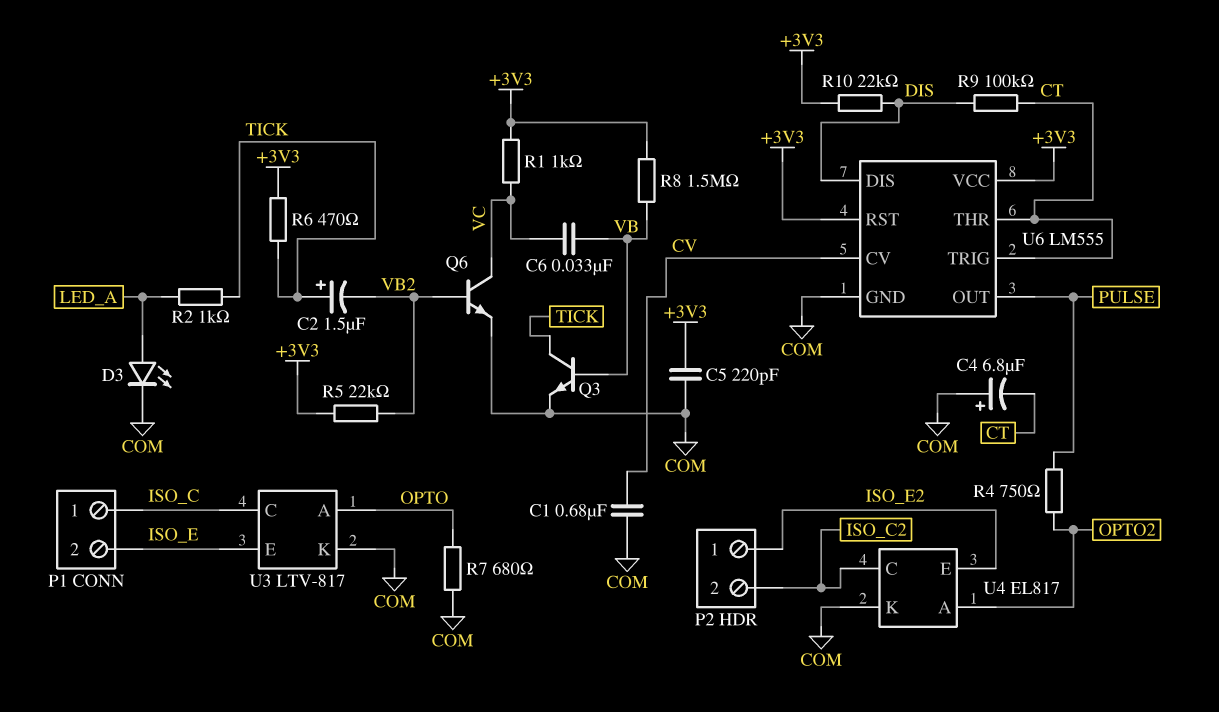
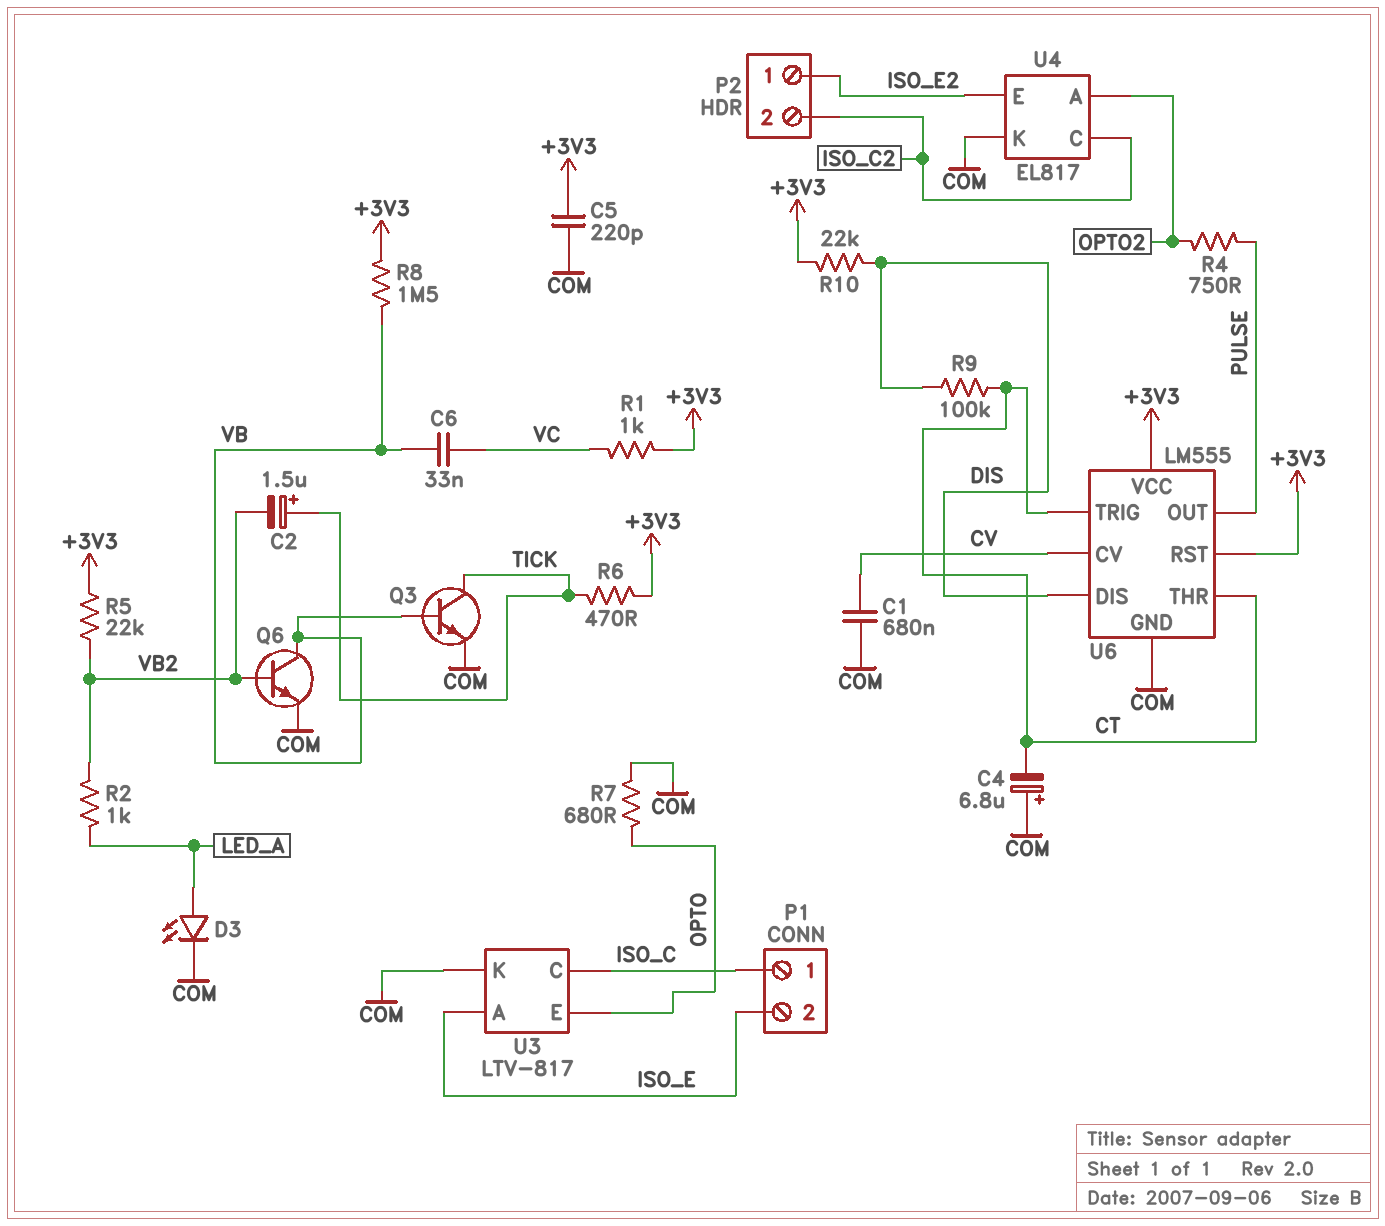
Q6: NPN (B VB2, C VC, E COM) -> NPN (B VB2, C VB, E COM)
R2: 1k (LED_A, TICK) -> 1k (LED_A, VB2)
U3 pin A: OPTO -> ISO_E
U3 pin E: ISO_E -> OPTO

